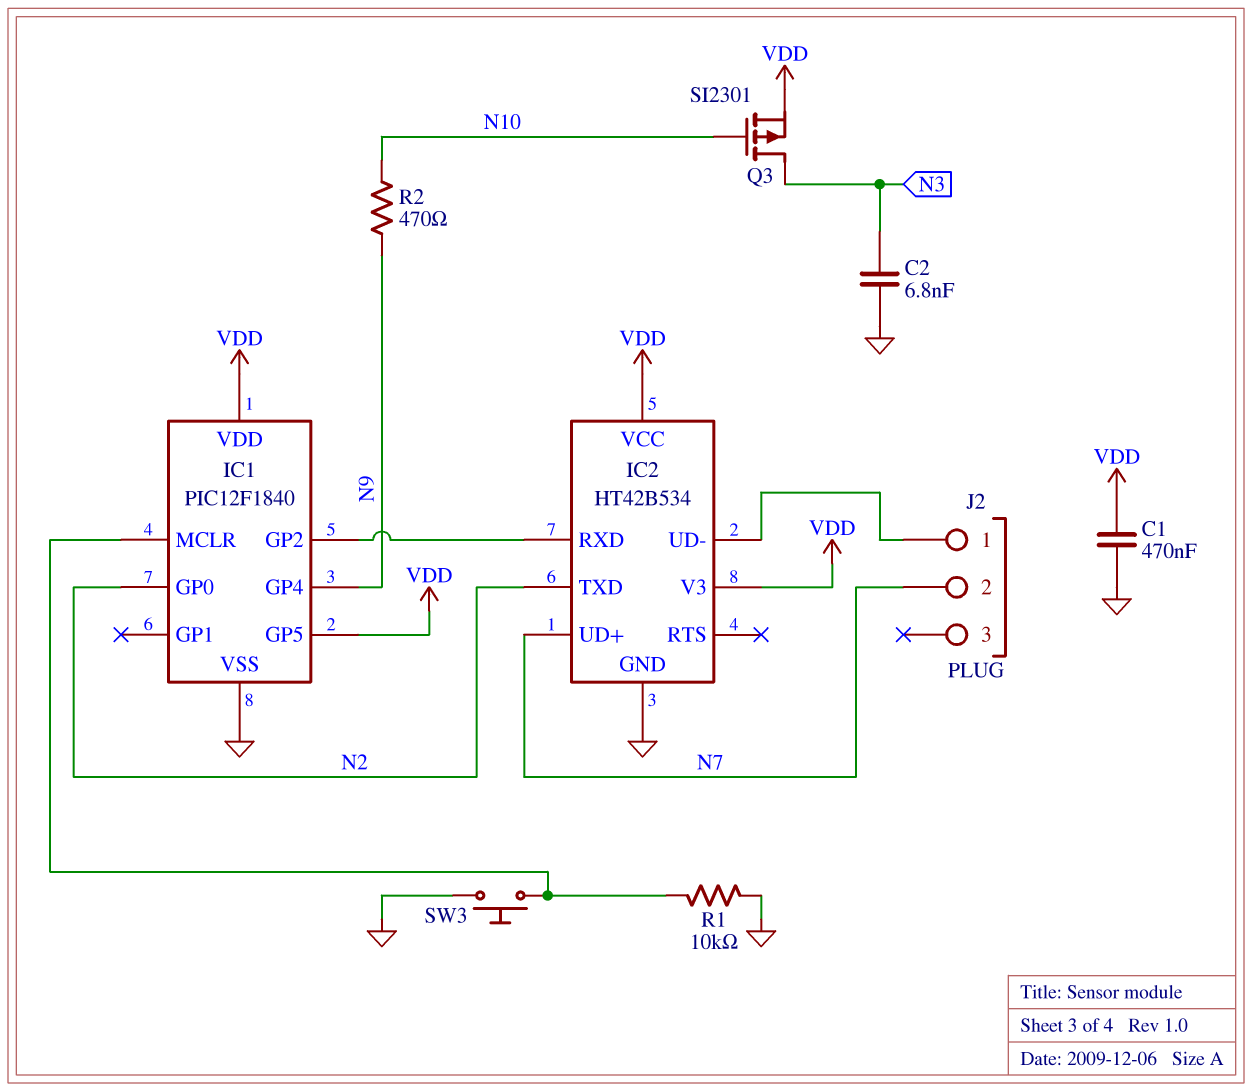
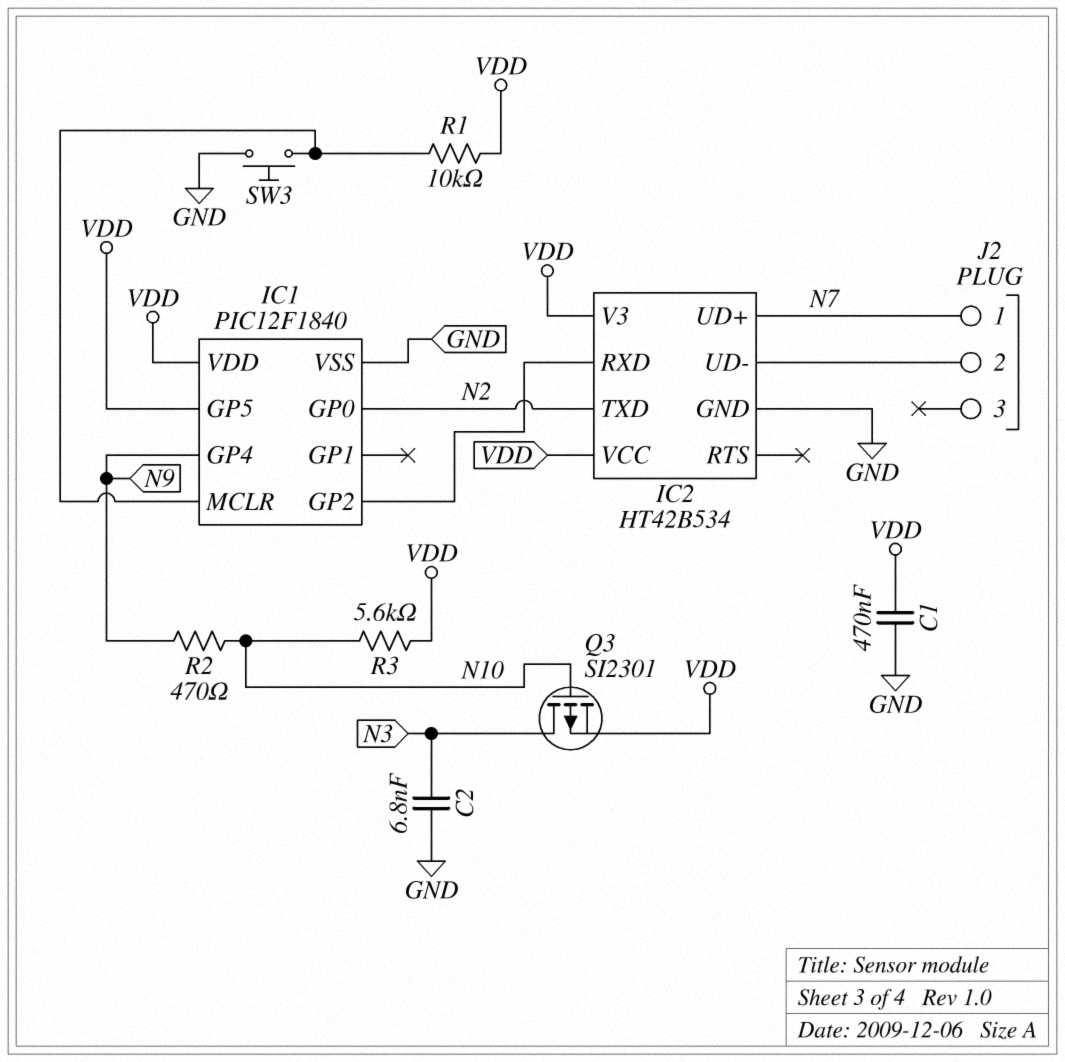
J2 pin 1: IC2/UD- -> N7
J2 pin 2: N7 -> IC2/UD-
R1: 10k (GND, IC1/MCLR) -> 10k (IC1/MCLR, VDD)
R3: none -> 5.6k (N10, VDD)

